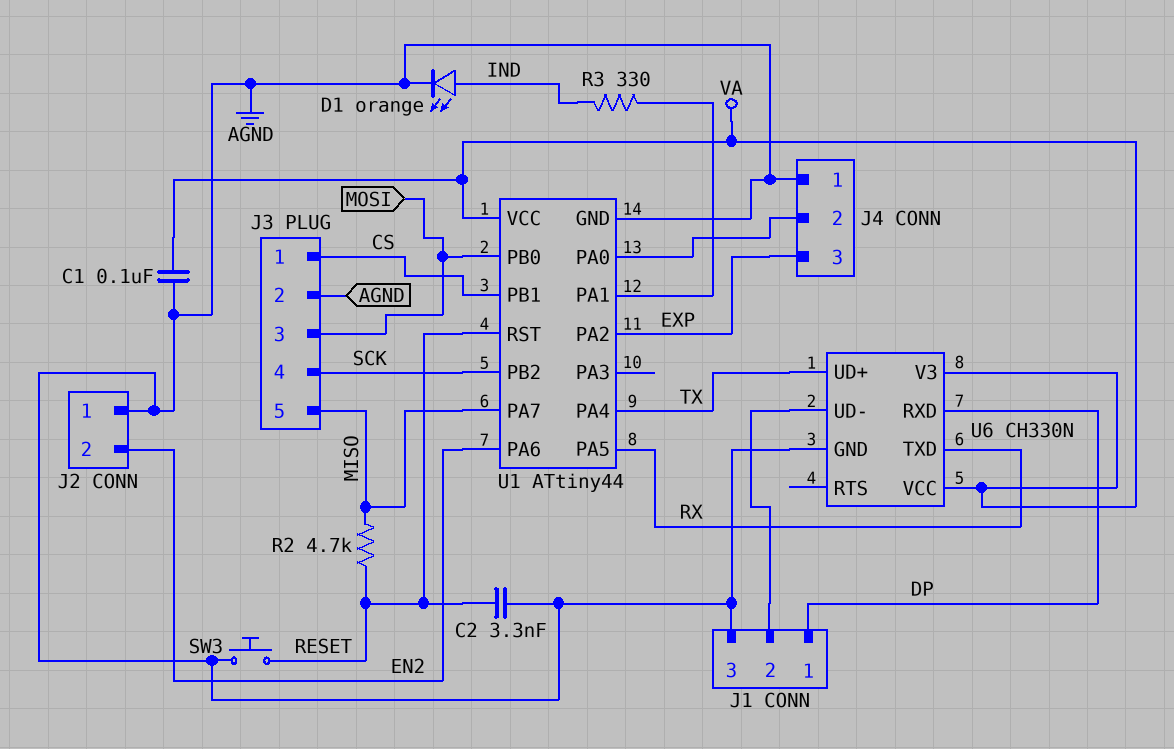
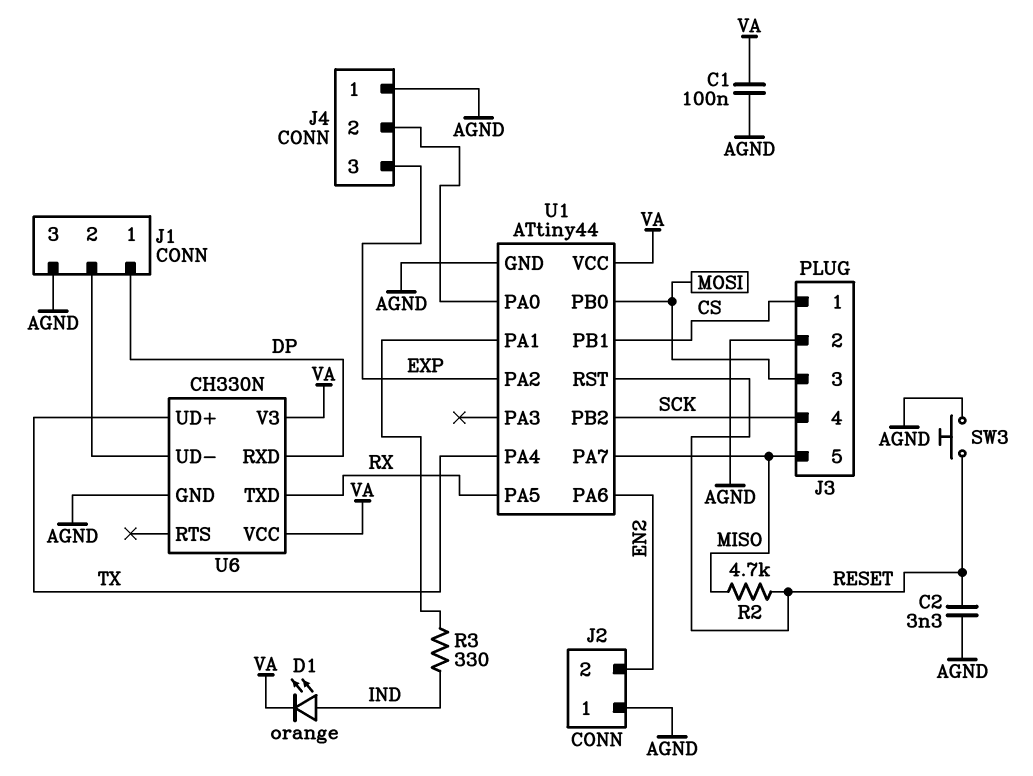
D1: LED orange (A IND, K AGND) -> LED orange (A IND, K VA)

